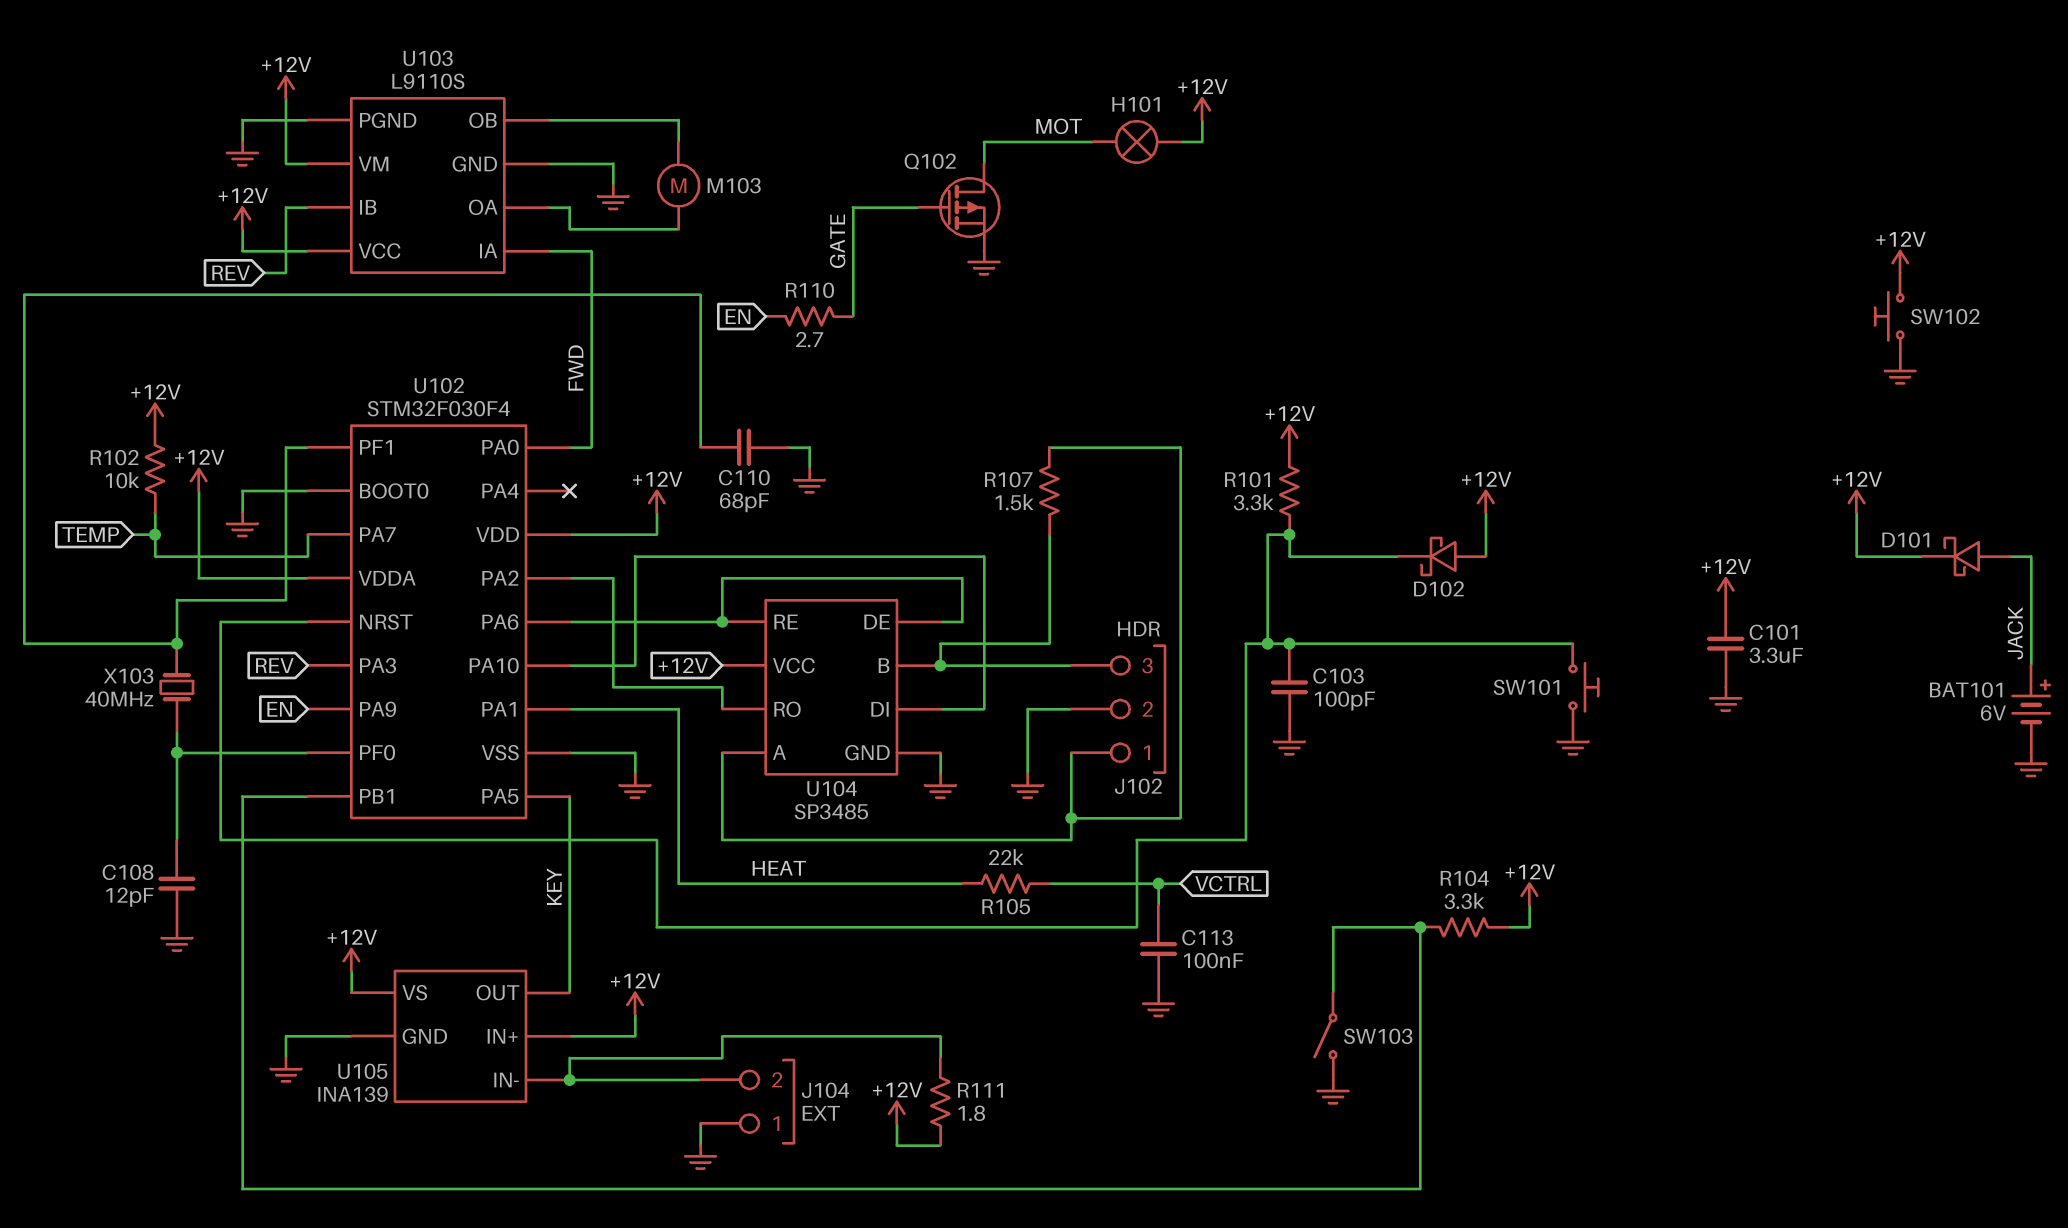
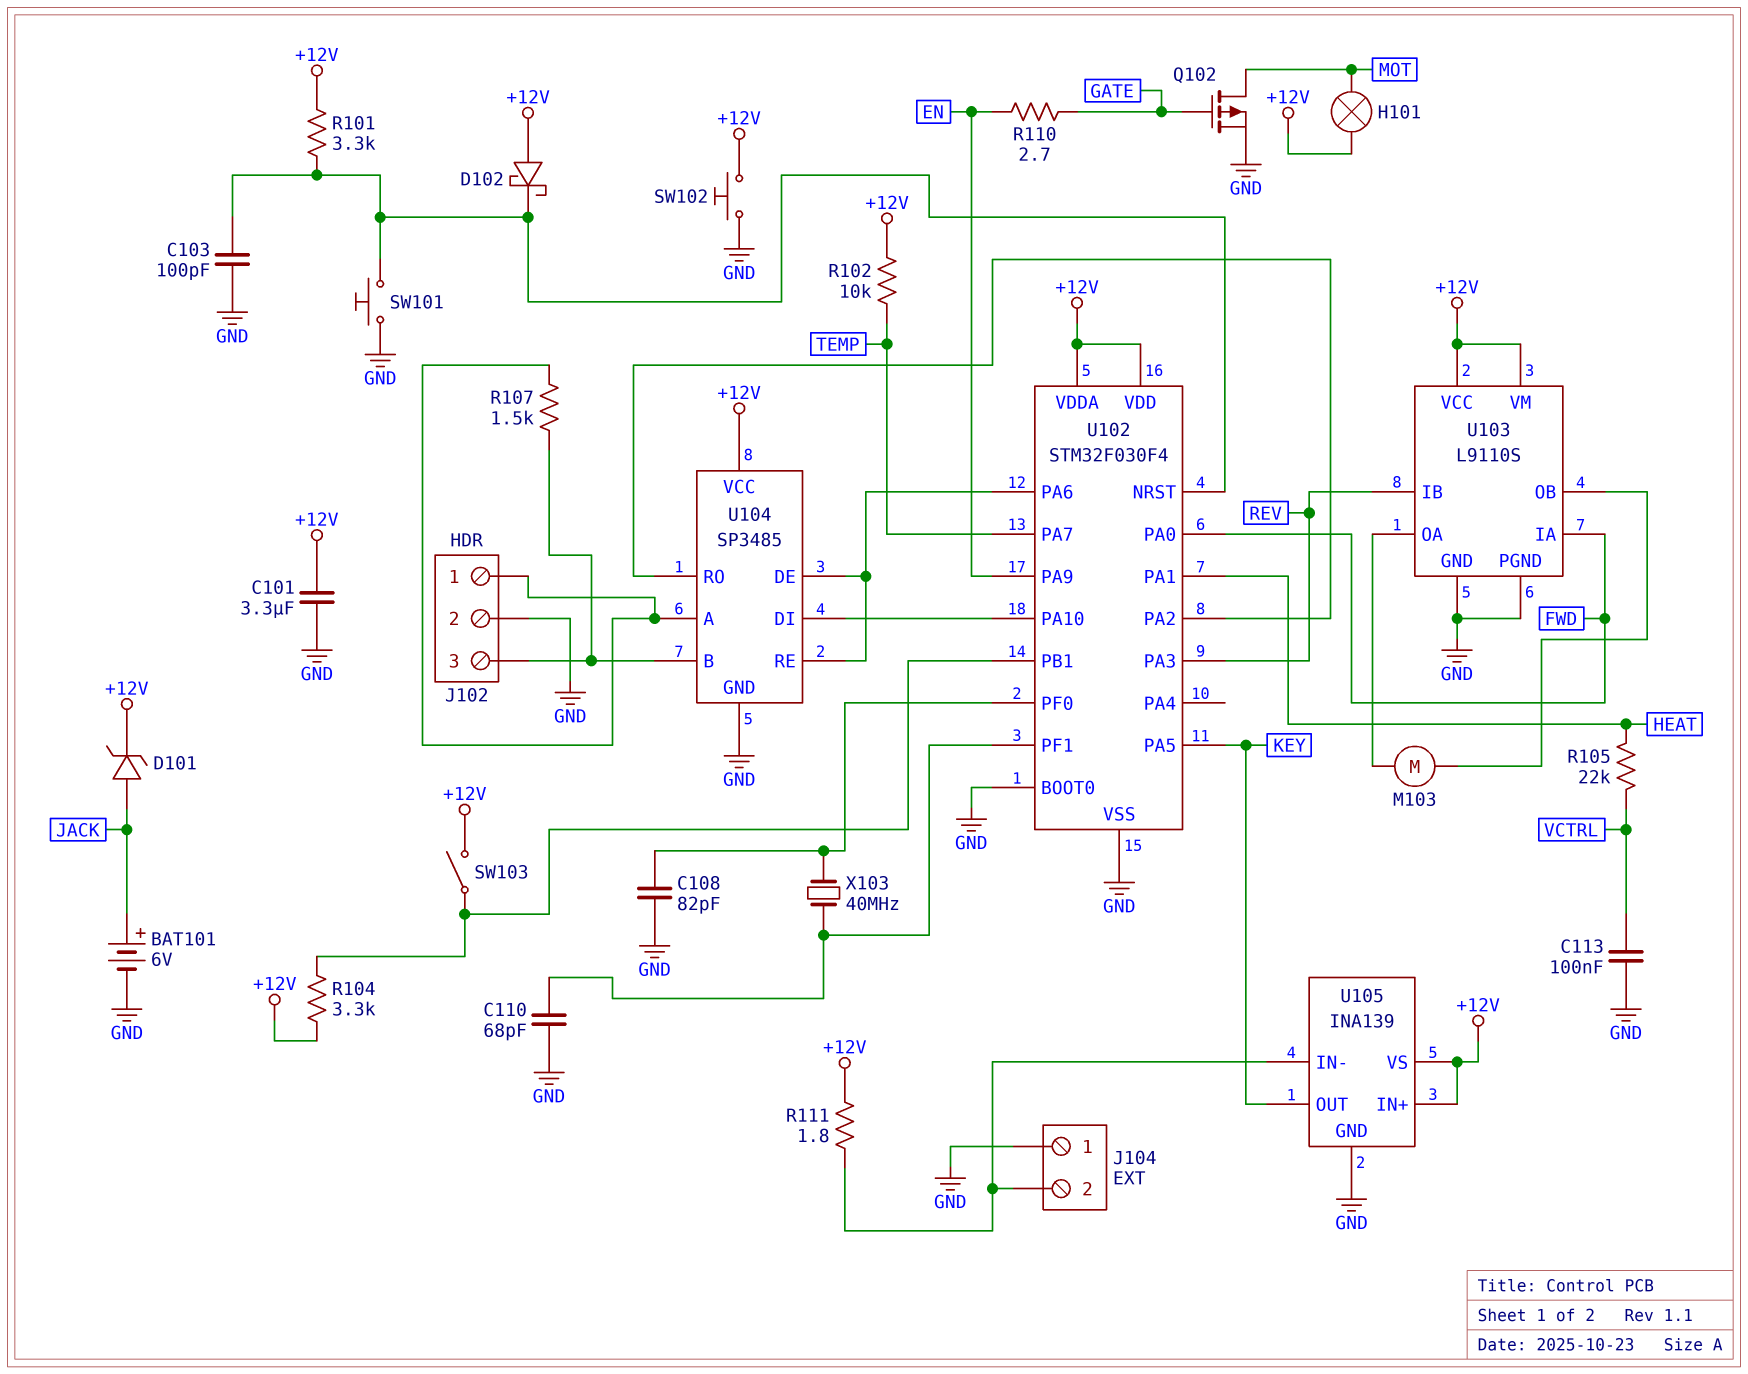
C108: 12pF (GND, U102/PF0) -> 82pF (GND, U102/PF0)
D101: schottky (A JACK, K +12V) -> zener (A JACK, K +12V)
SW103: switch (GND, U102/PB1) -> switch (+12V, U102/PB1)

